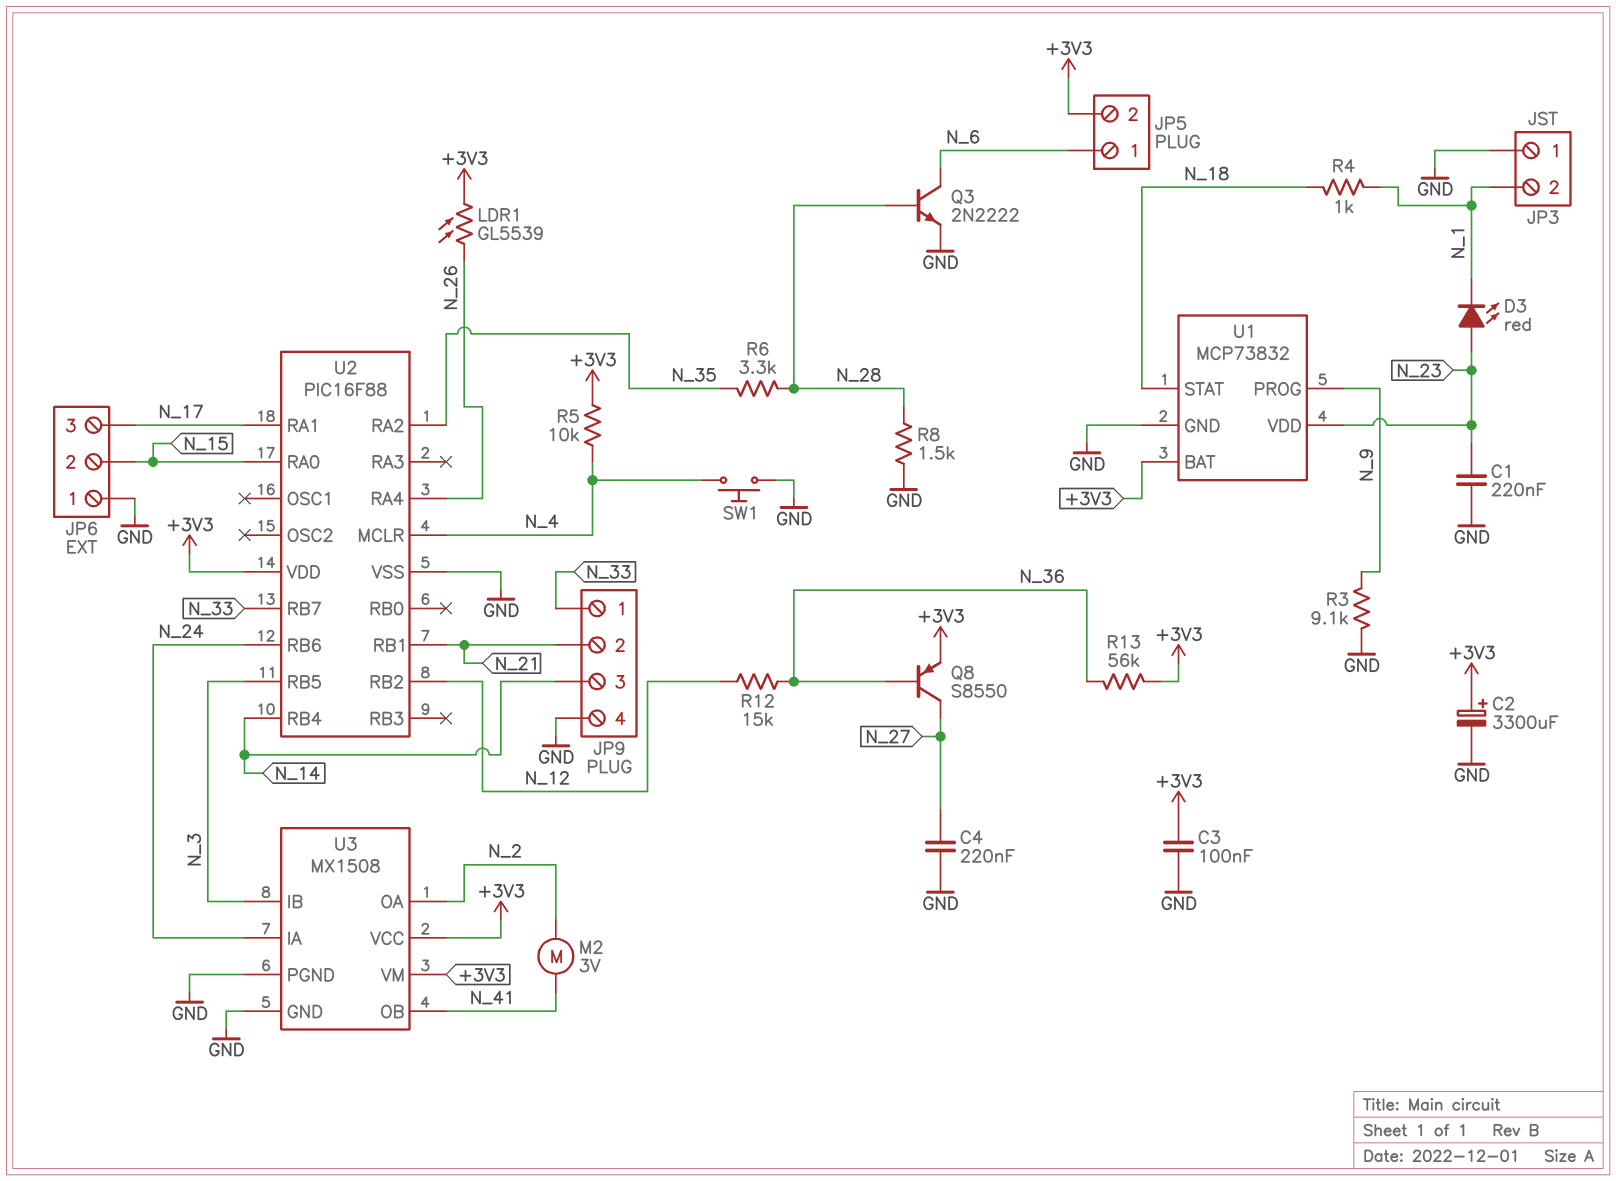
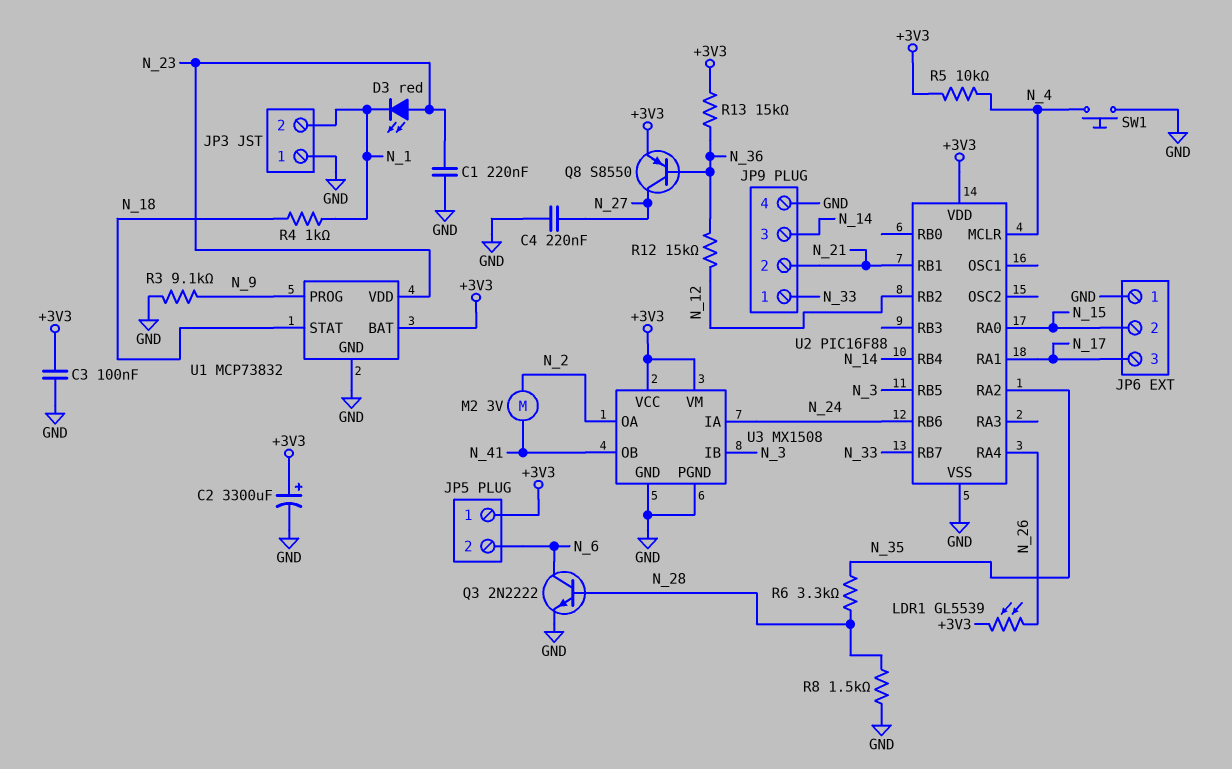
JP5 pin 1: N_6 -> +3V3
JP5 pin 2: +3V3 -> N_6
R13: 56k (+3V3, N_36) -> 15k (+3V3, N_36)

